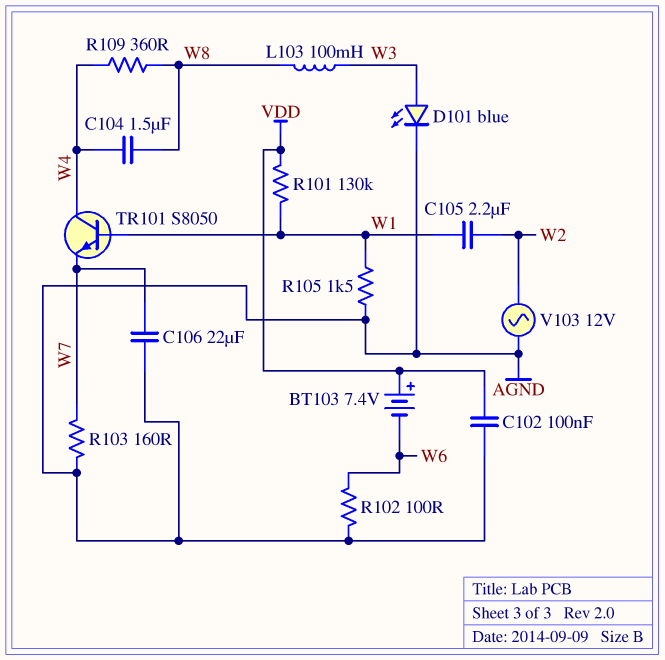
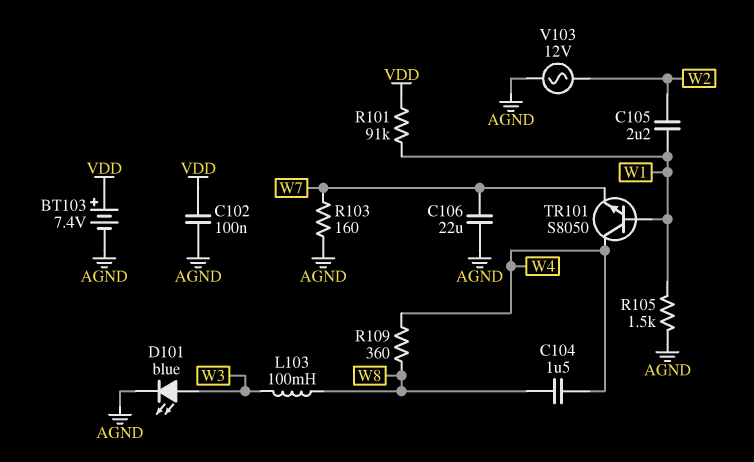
BT103: 7.4V (plus VDD, minus W6) -> 7.4V (plus VDD, minus AGND)
R101: 130k (VDD, W1) -> 91k (VDD, W1)
R102: 100 (AGND, W6) -> none

